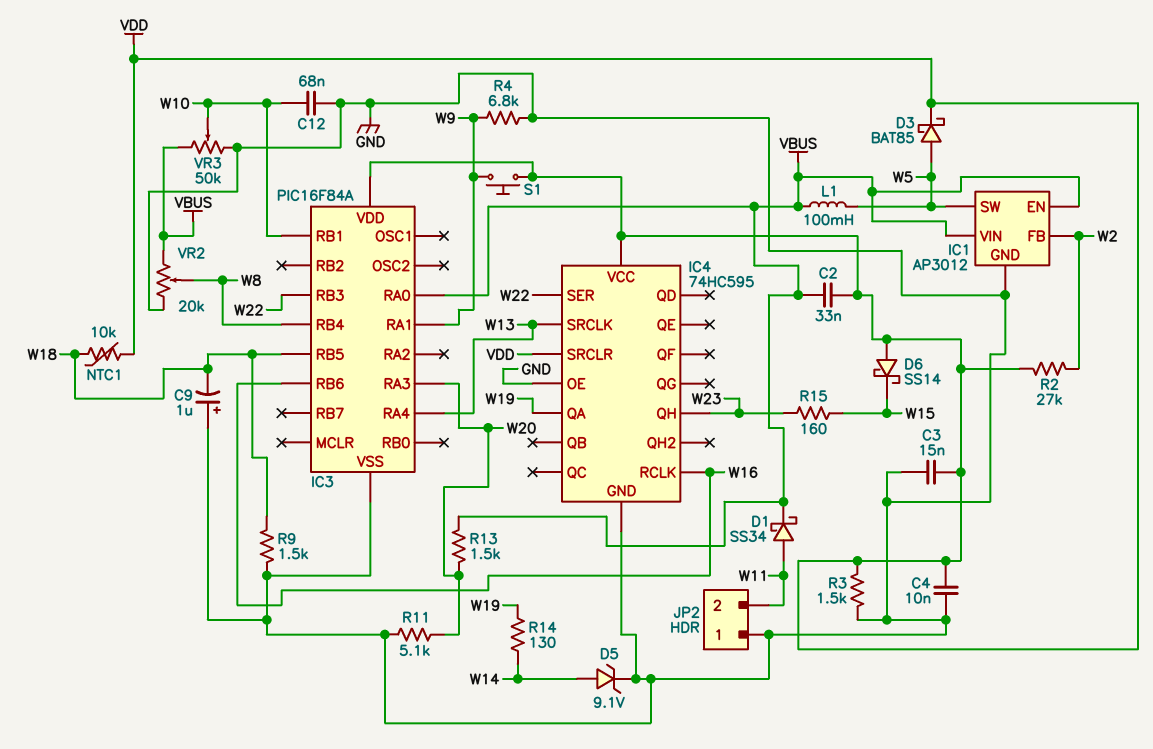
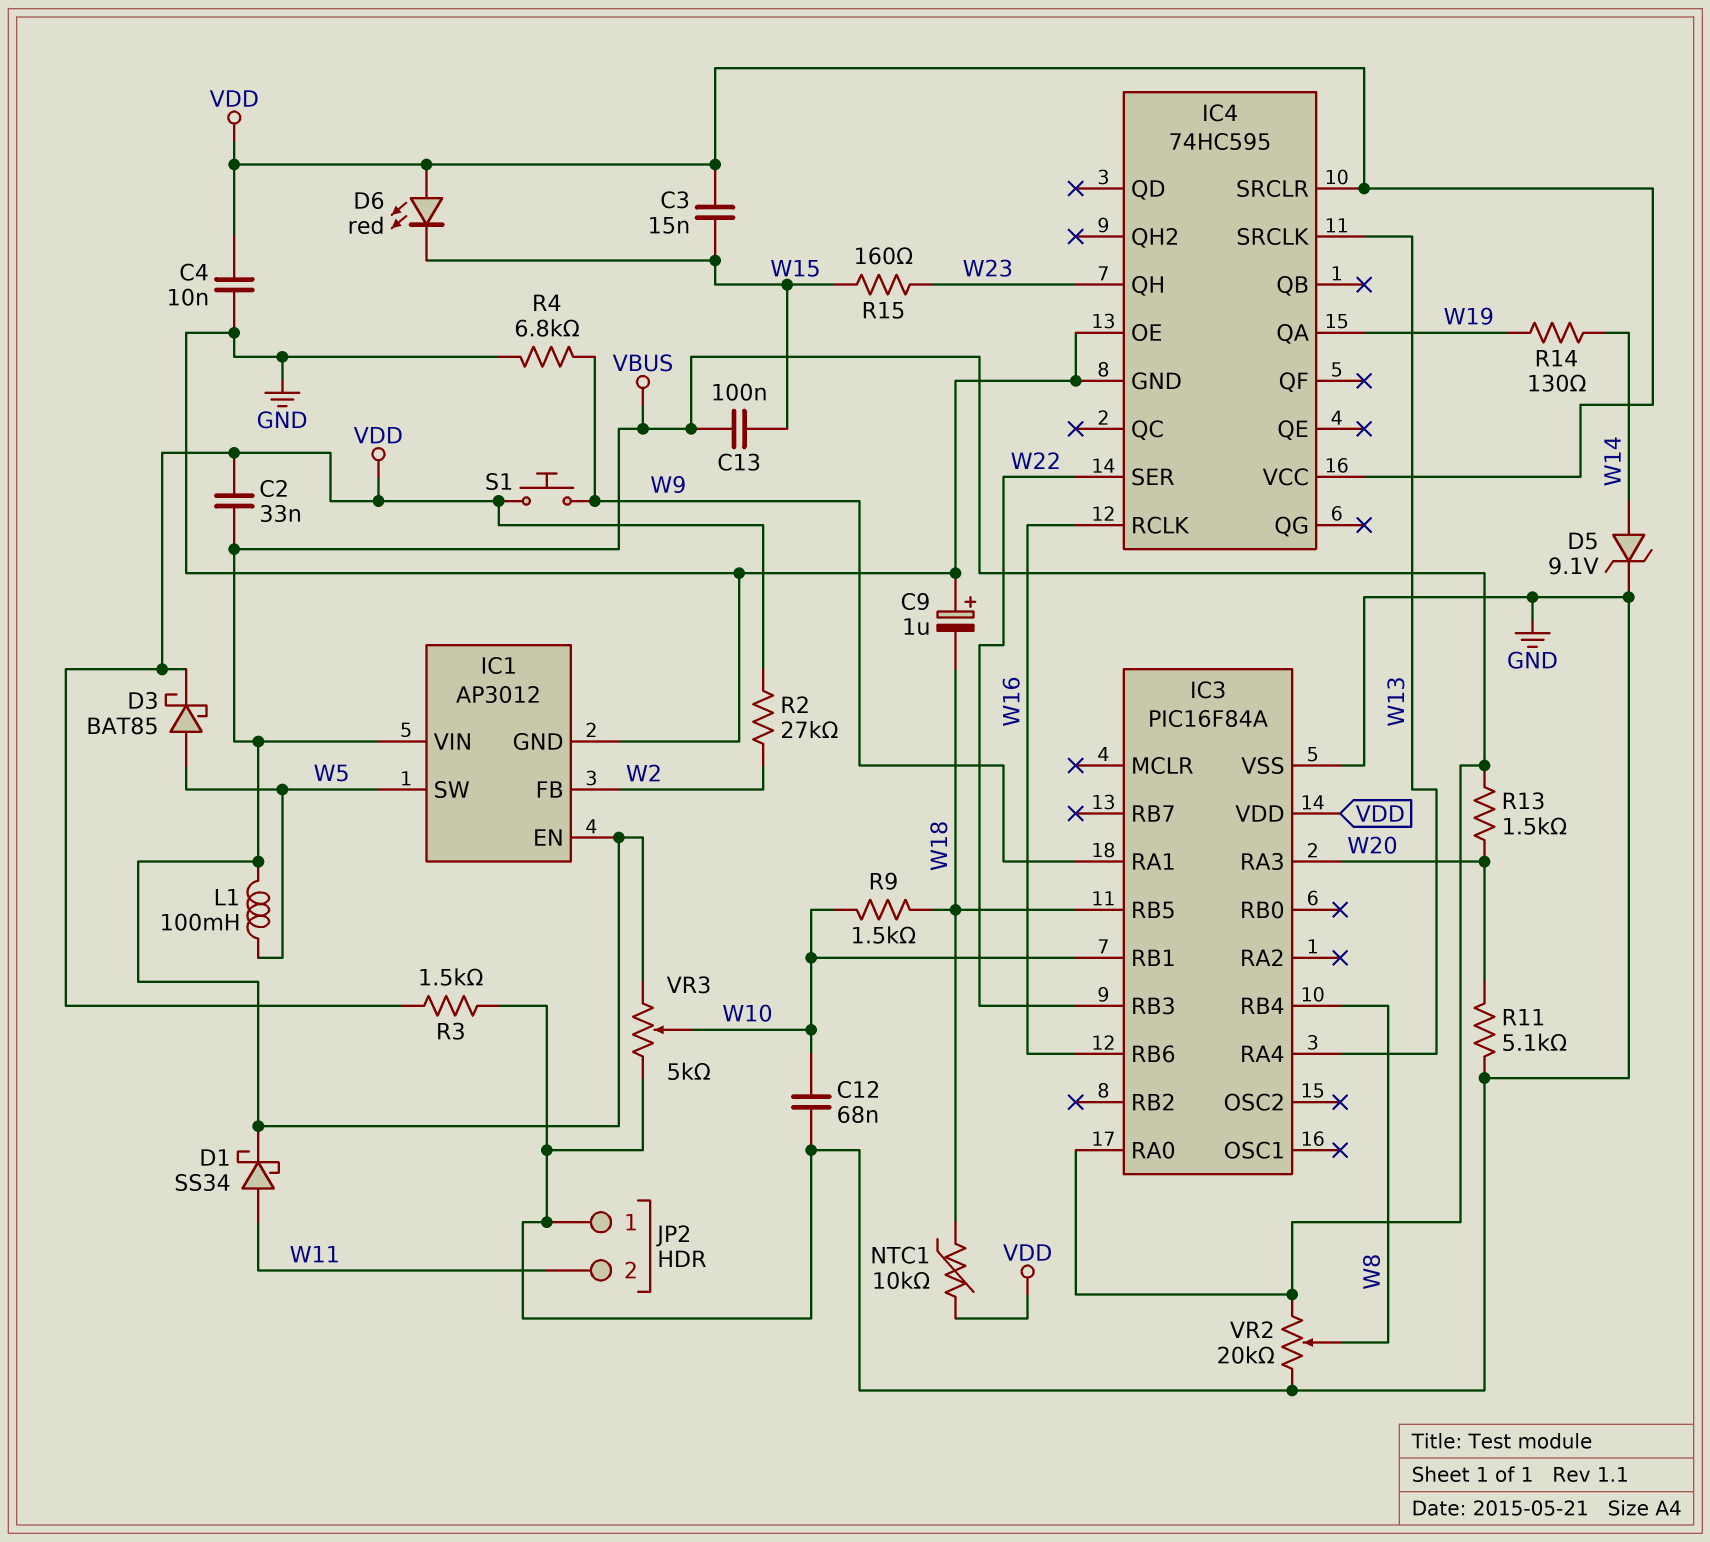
C3: 15nF (GND, VDD) -> 15nF (VDD, W15)
C13: none -> 100nF (VBUS, W15)
D6: schottky SS14 (A VDD, K W15) -> LED red (A VDD, K W15)
R9: 1.5k (GND, W18) -> 1.5k (W10, W18)
VR3: 50k (GND, VBUS, wiper W10) -> 5k (GND, VBUS, wiper W10)

